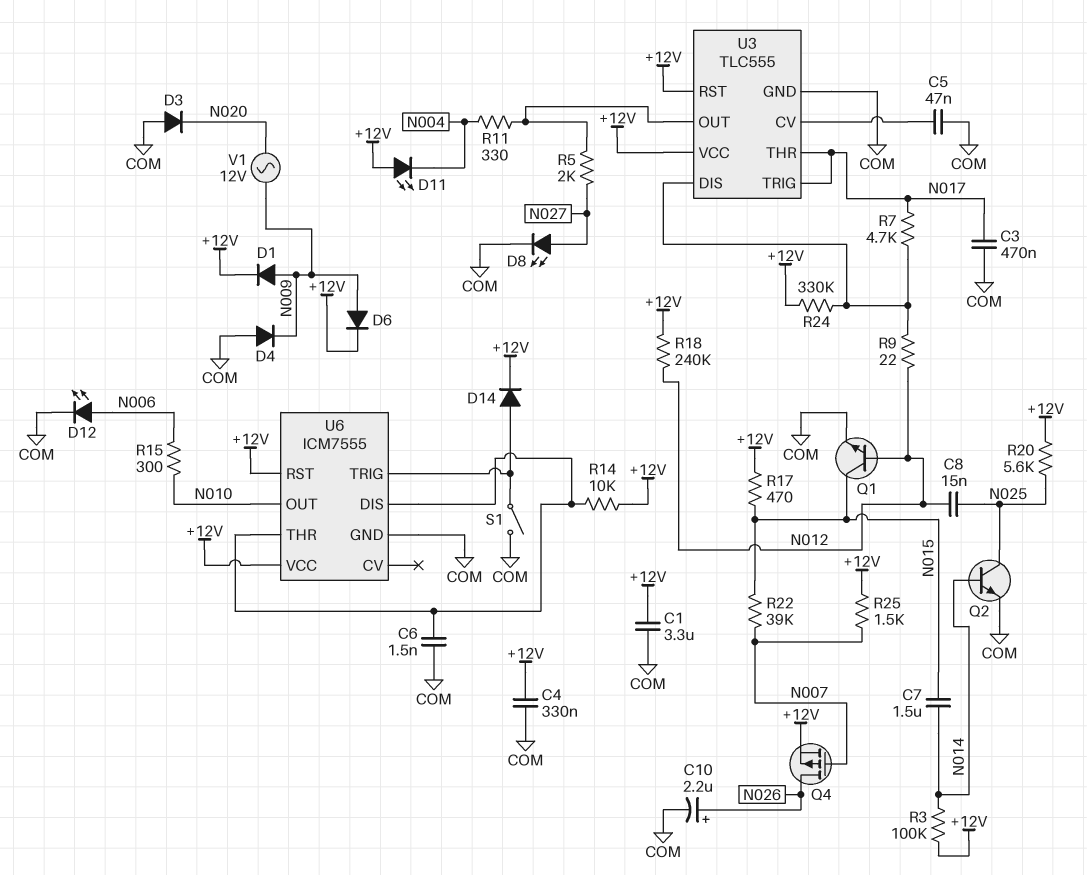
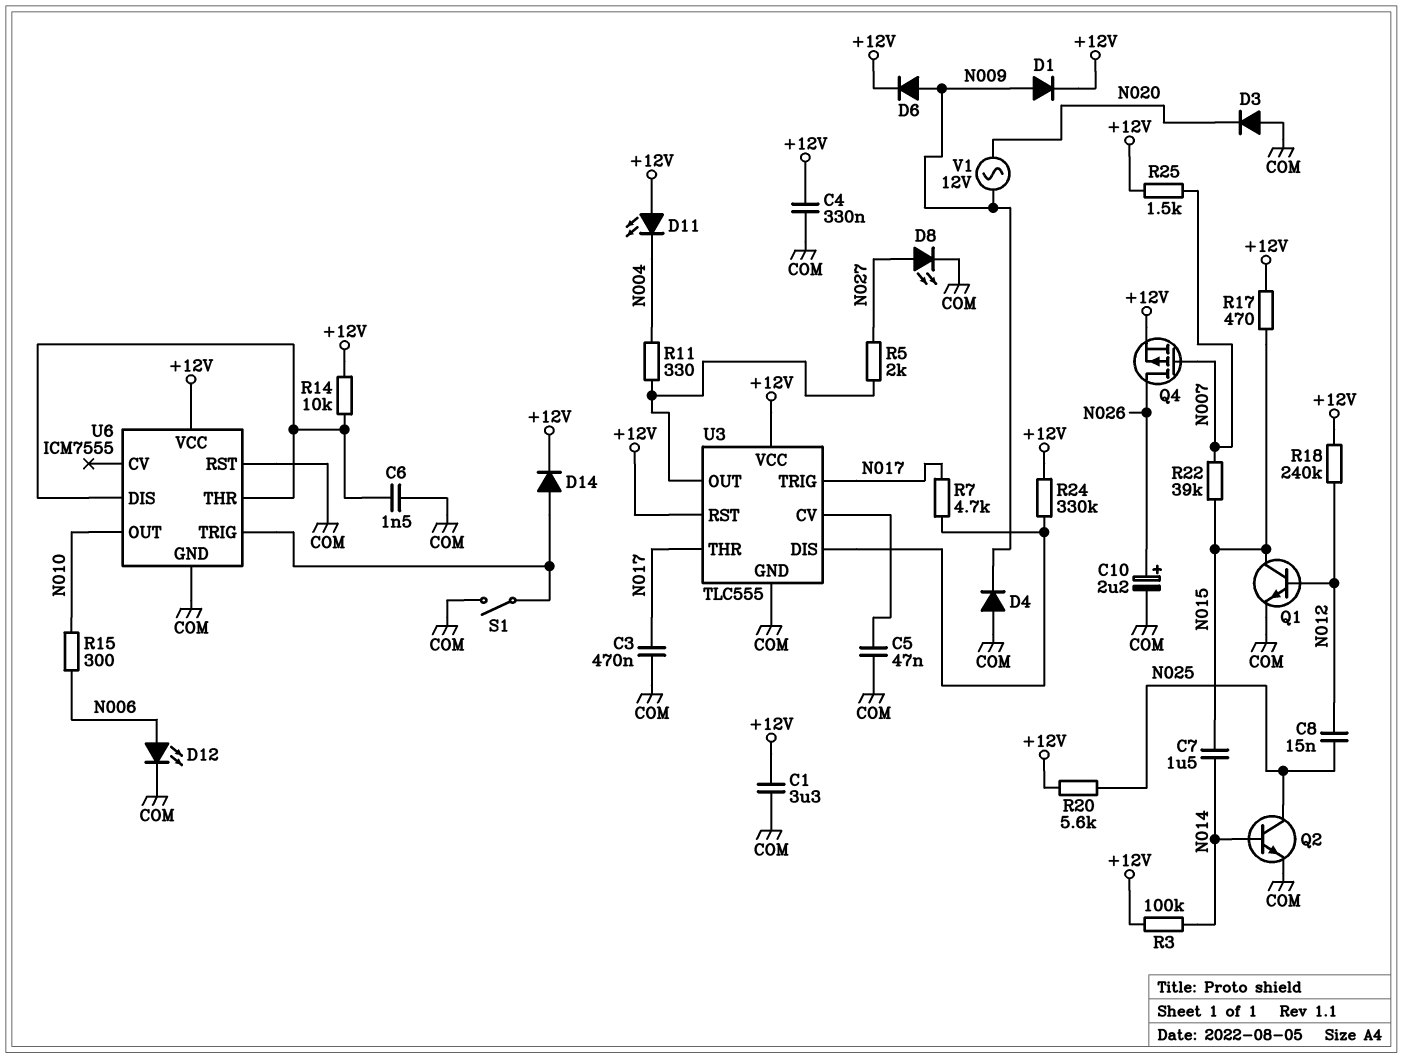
R9: 22 (N012, U3/DIS) -> none
U6 pin RST: +12V -> COM

